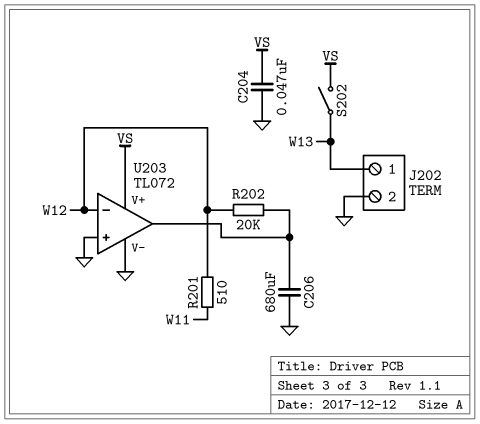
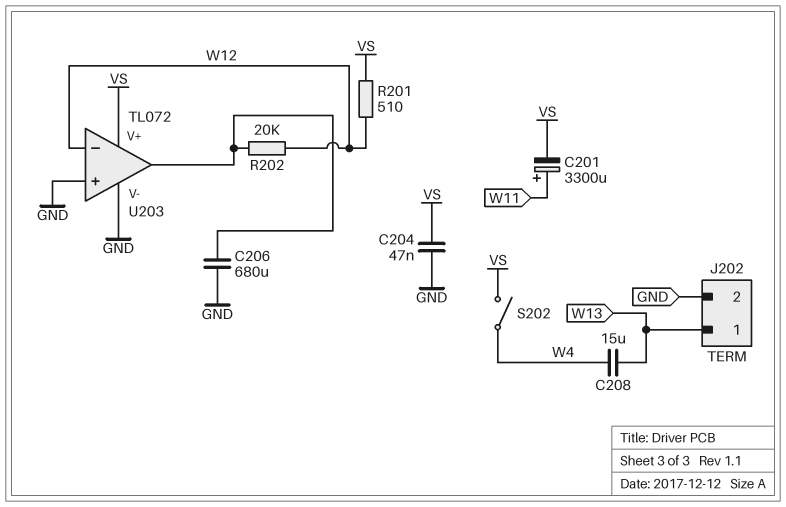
C201: none -> 3300uF (plus W11, minus VS)
C208: none -> 15uF (W4, W13)
R201: 510 (W11, W12) -> 510 (VS, W12)
S202: switch (VS, W13) -> switch (VS, W4)

